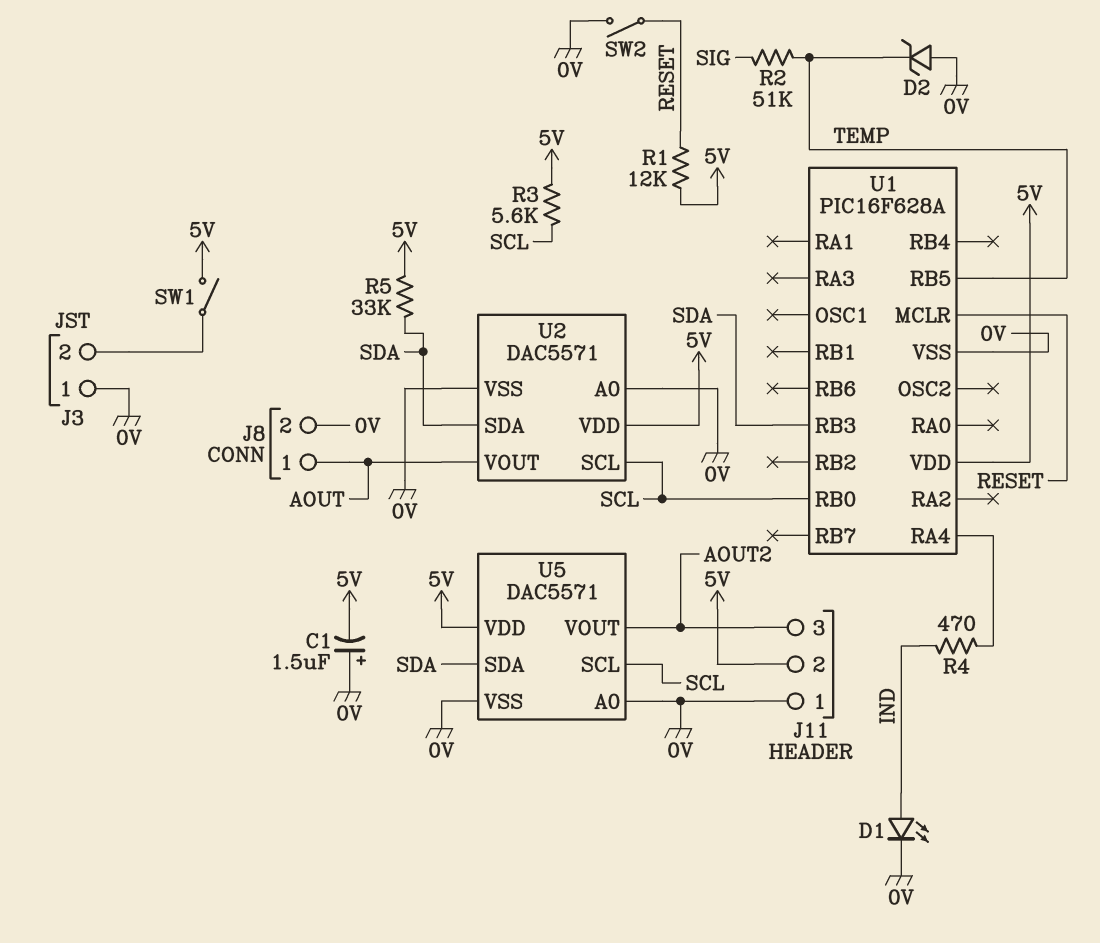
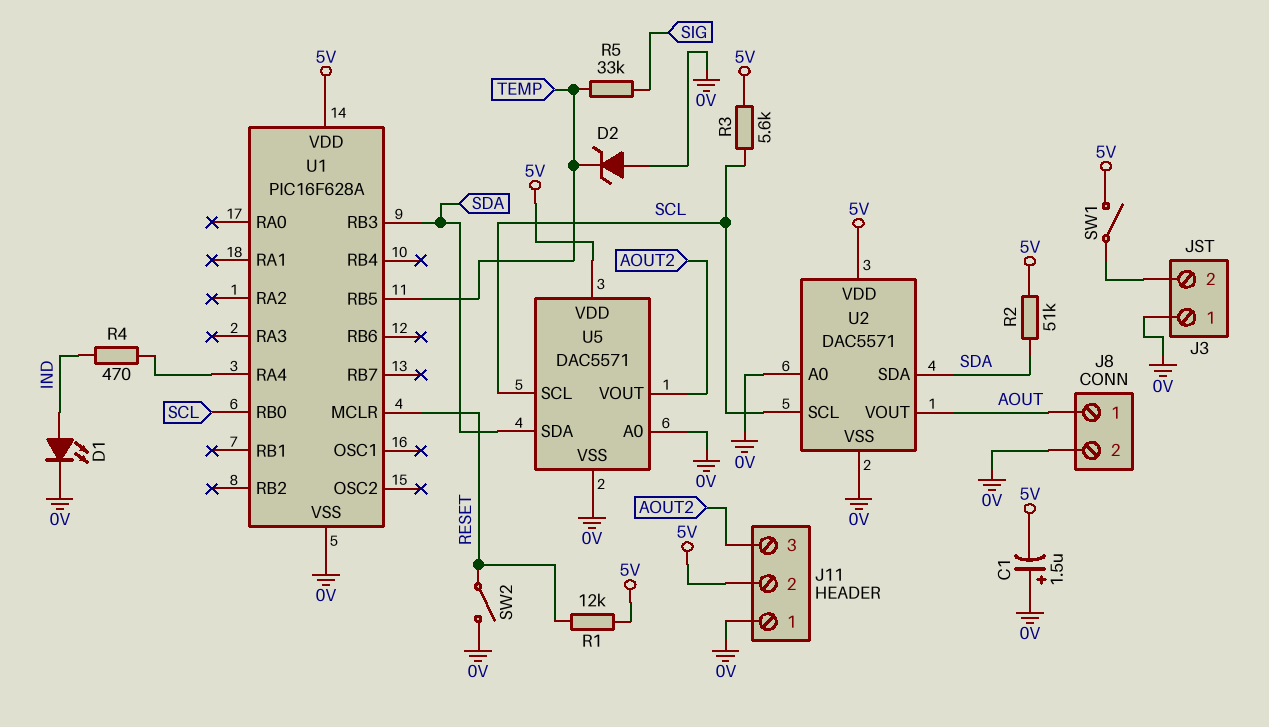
R2: 51k (SIG, TEMP) -> 51k (5V, SDA)
R5: 33k (5V, SDA) -> 33k (SIG, TEMP)

